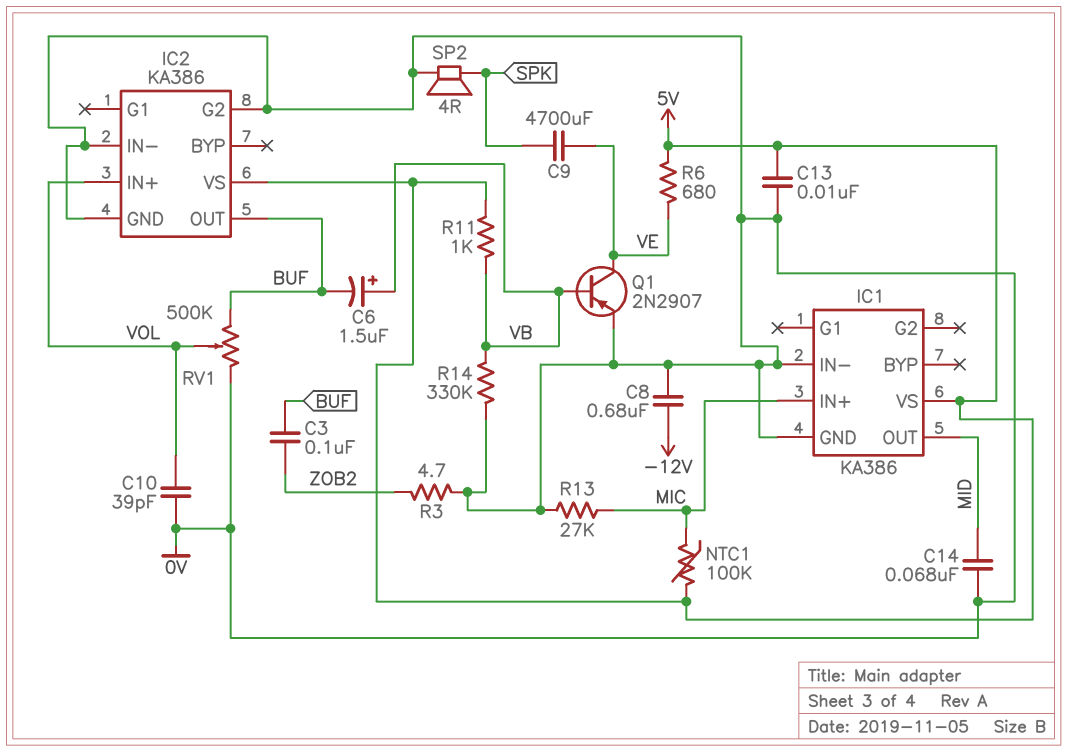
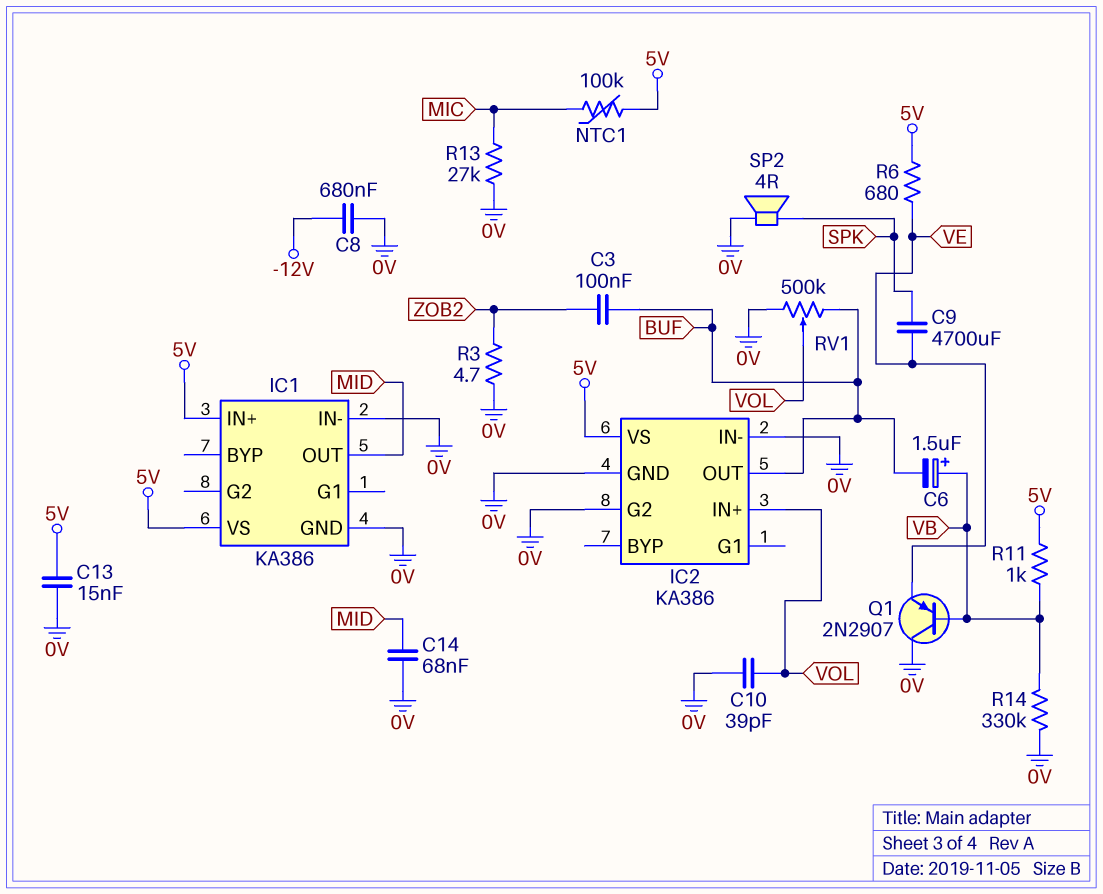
C13: 10nF (0V, 5V) -> 15nF (0V, 5V)
IC1 pin IN+: MIC -> 5V
Q1: PNP 2N2907 (B VB, C VE, E 0V) -> PNP 2N2907 (B VB, C 0V, E VE)

